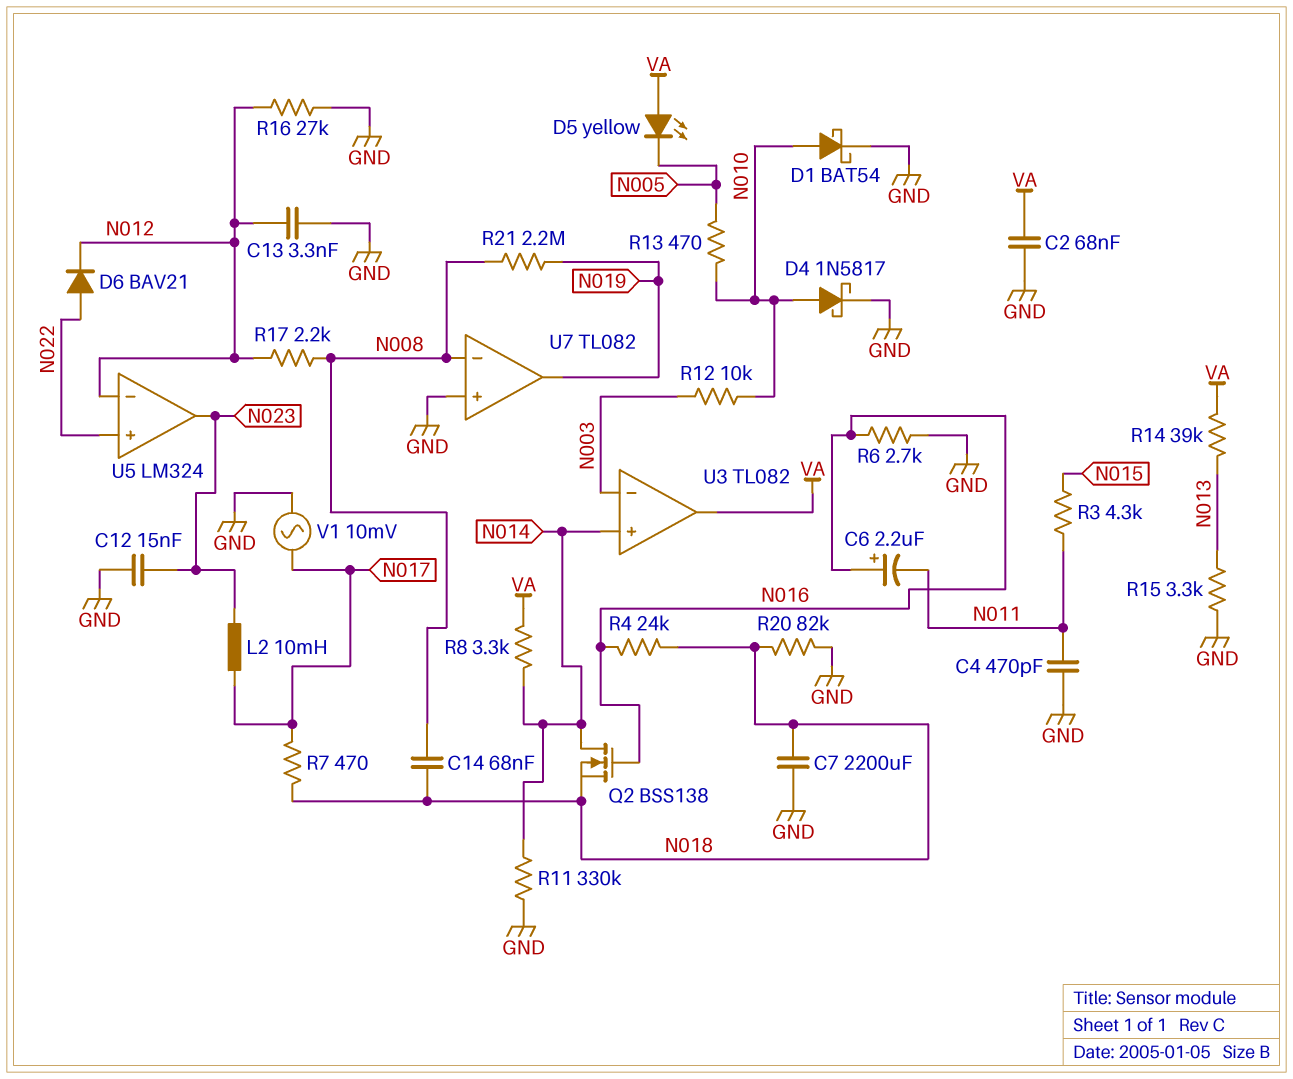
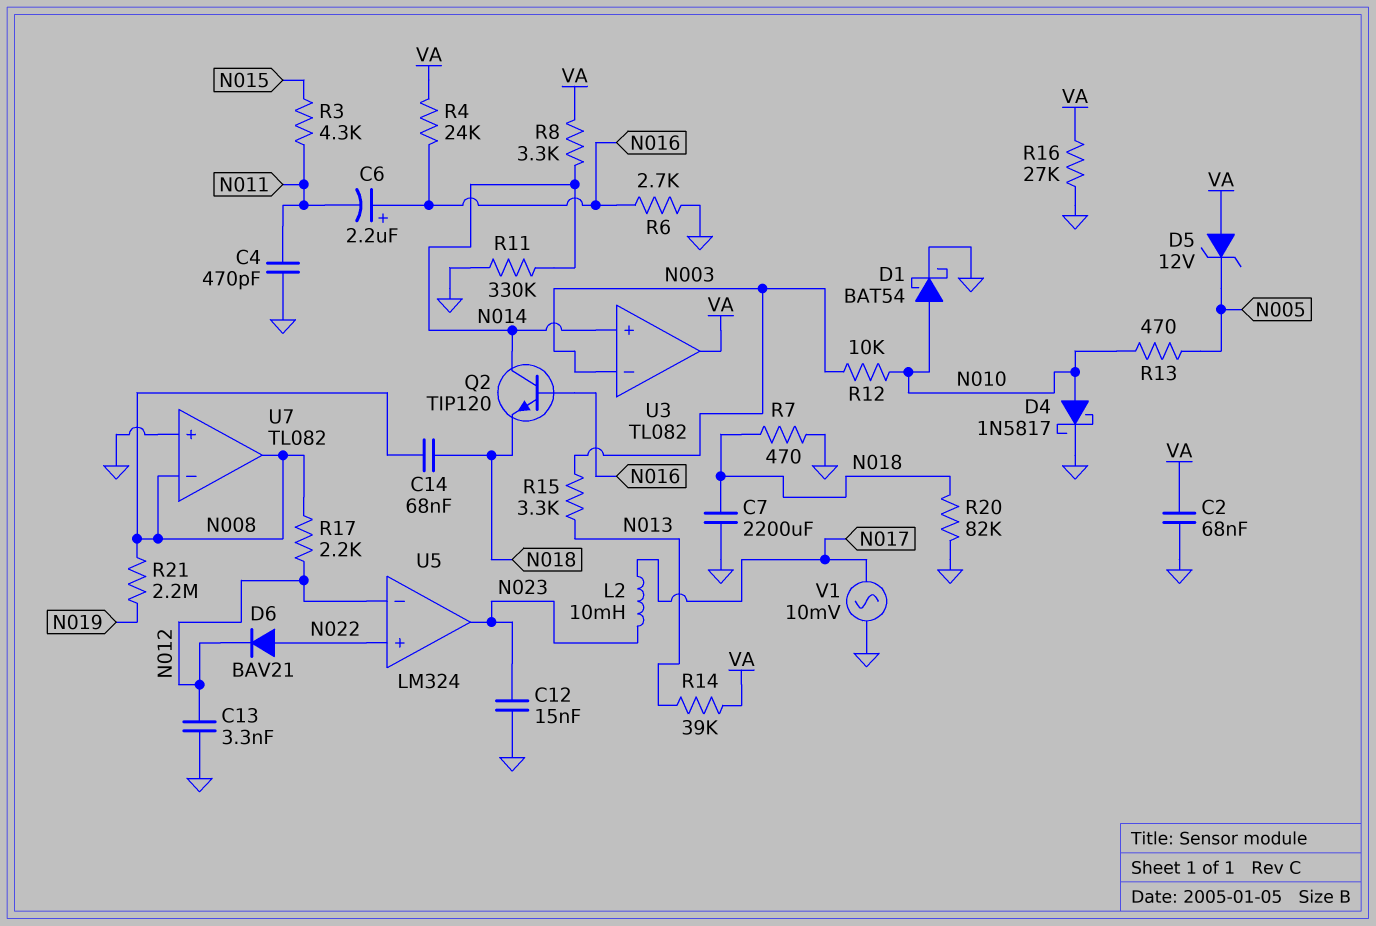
D5: LED yellow (A VA, K N005) -> zener 12V (A VA, K N005)
Q2: NMOS BSS138 (G N016, D N014, S N018) -> NPN TIP120 (B N016, C N014, E N018)
R4: 24k (N016, N018) -> 24k (N016, VA)
R7: 470 (N017, N018) -> 470 (GND, N018)
R15: 3.3k (GND, N013) -> 3.3k (N003, N013)
R16: 27k (GND, N012) -> 27k (GND, VA)
U7 pin out: N019 -> N008

